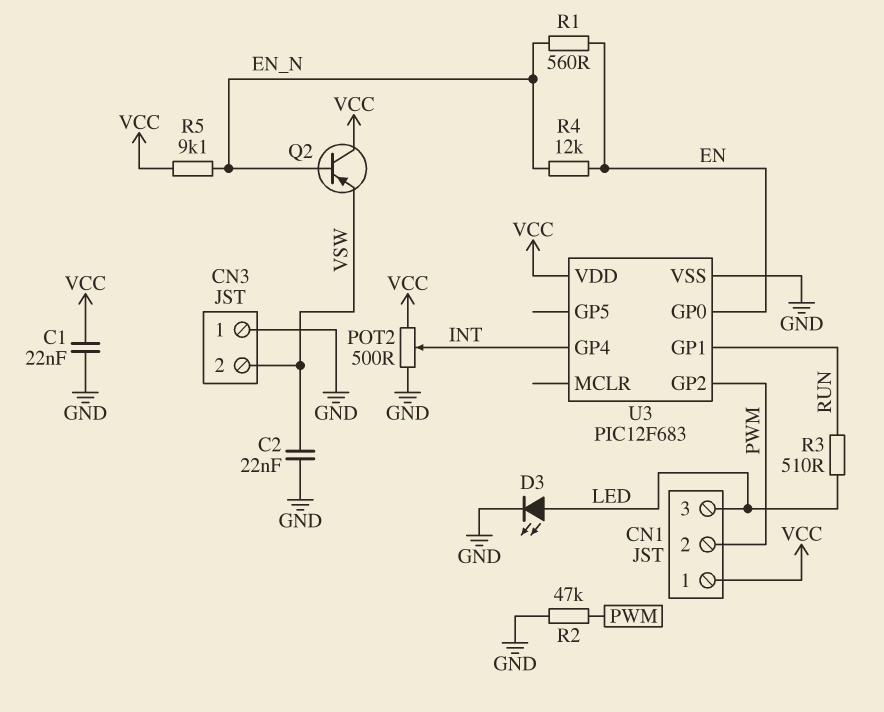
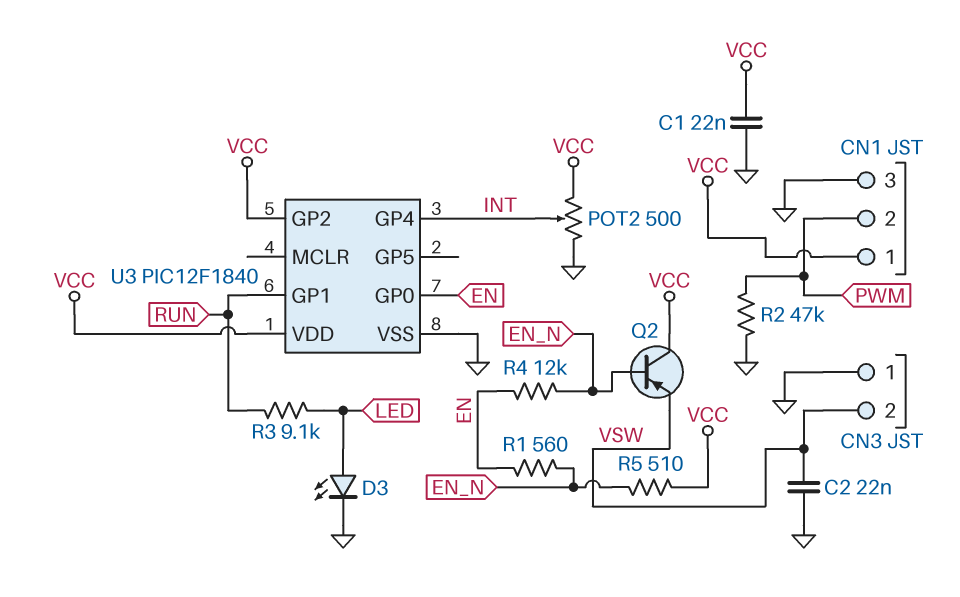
CN1 pin 3: LED -> GND
R3: 510 (LED, RUN) -> 9.1k (LED, RUN)
R5: 9.1k (EN_N, VCC) -> 510 (EN_N, VCC)
U3: PIC12F683 -> PIC12F1840
U3 pin GP2: PWM -> VCC

